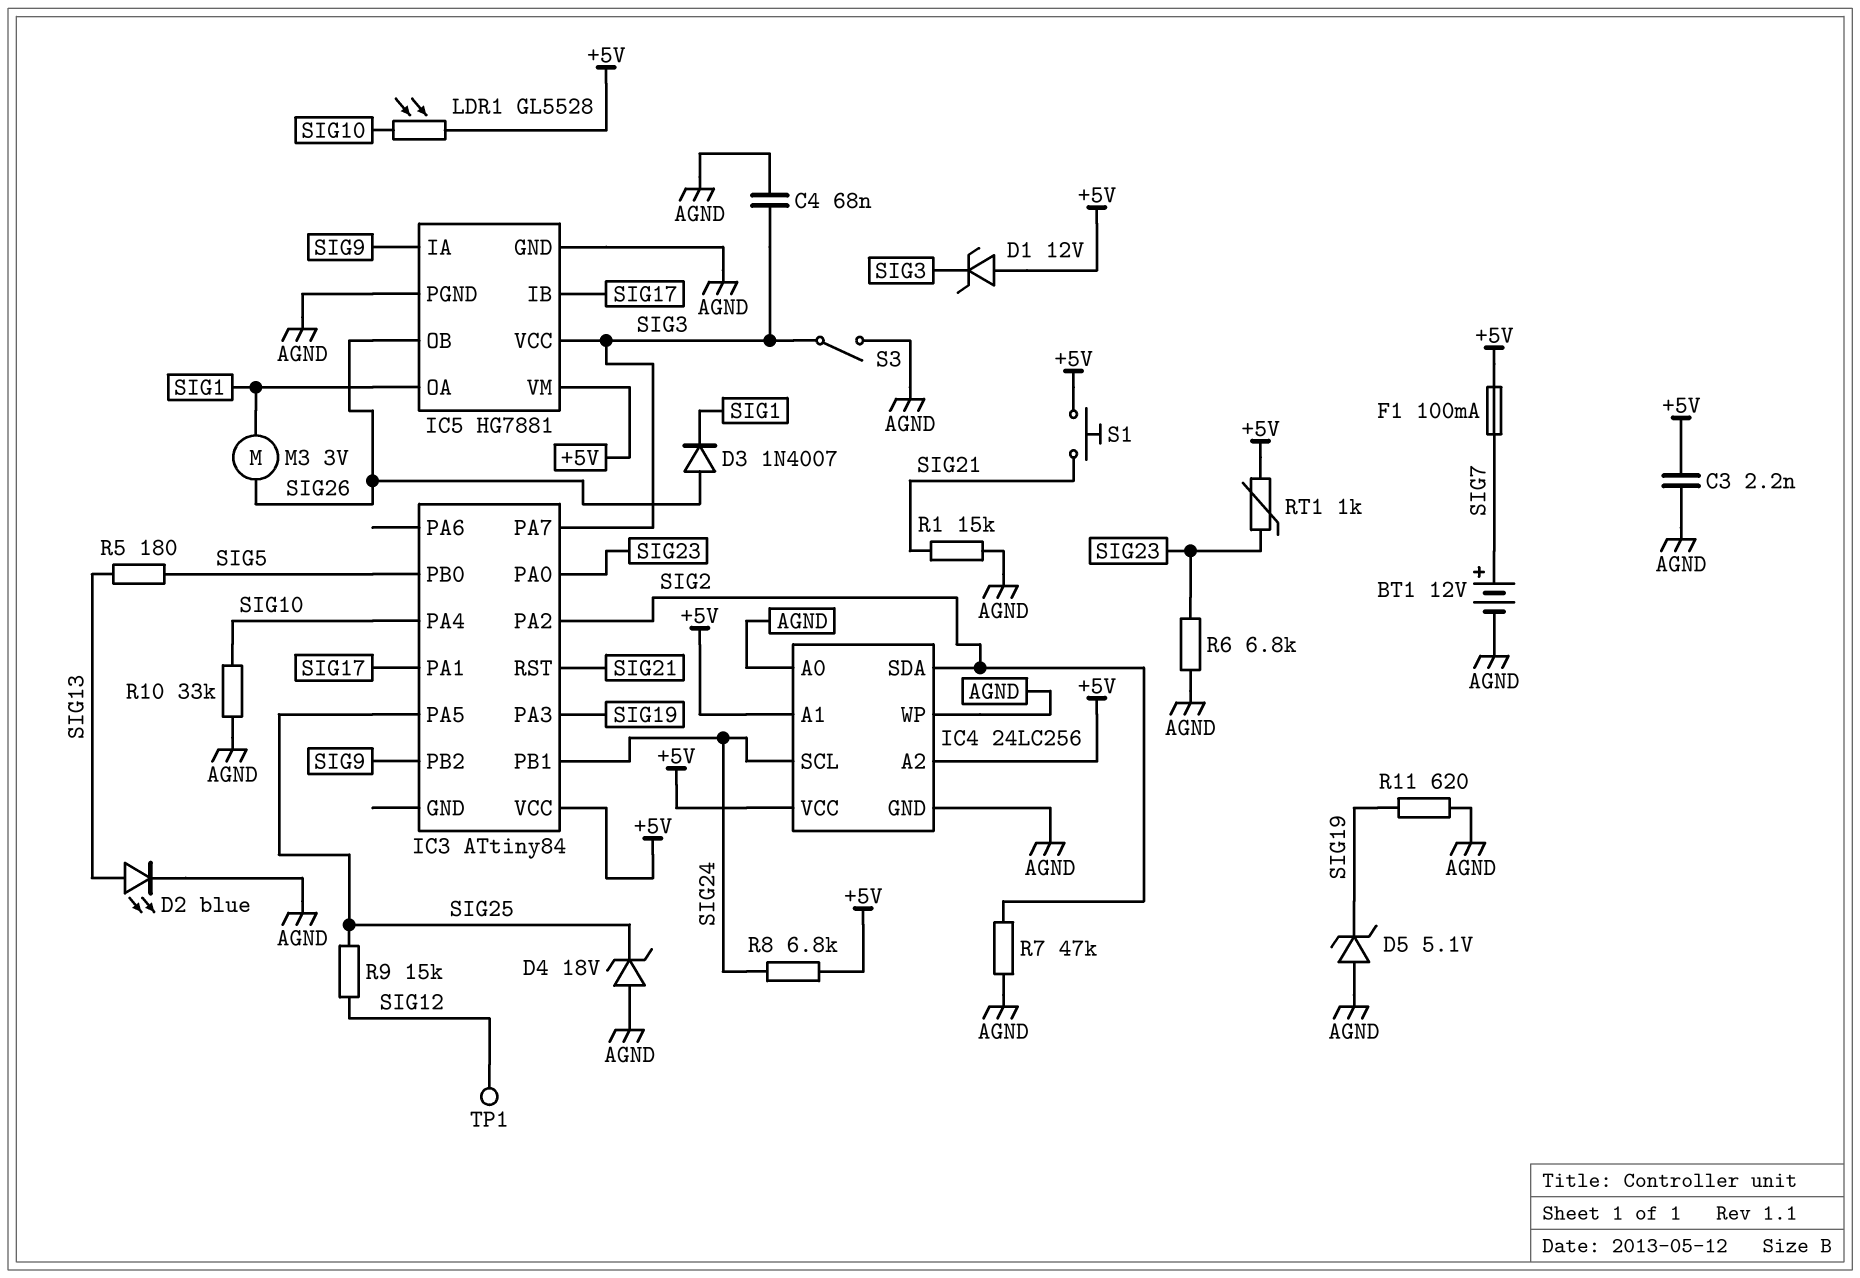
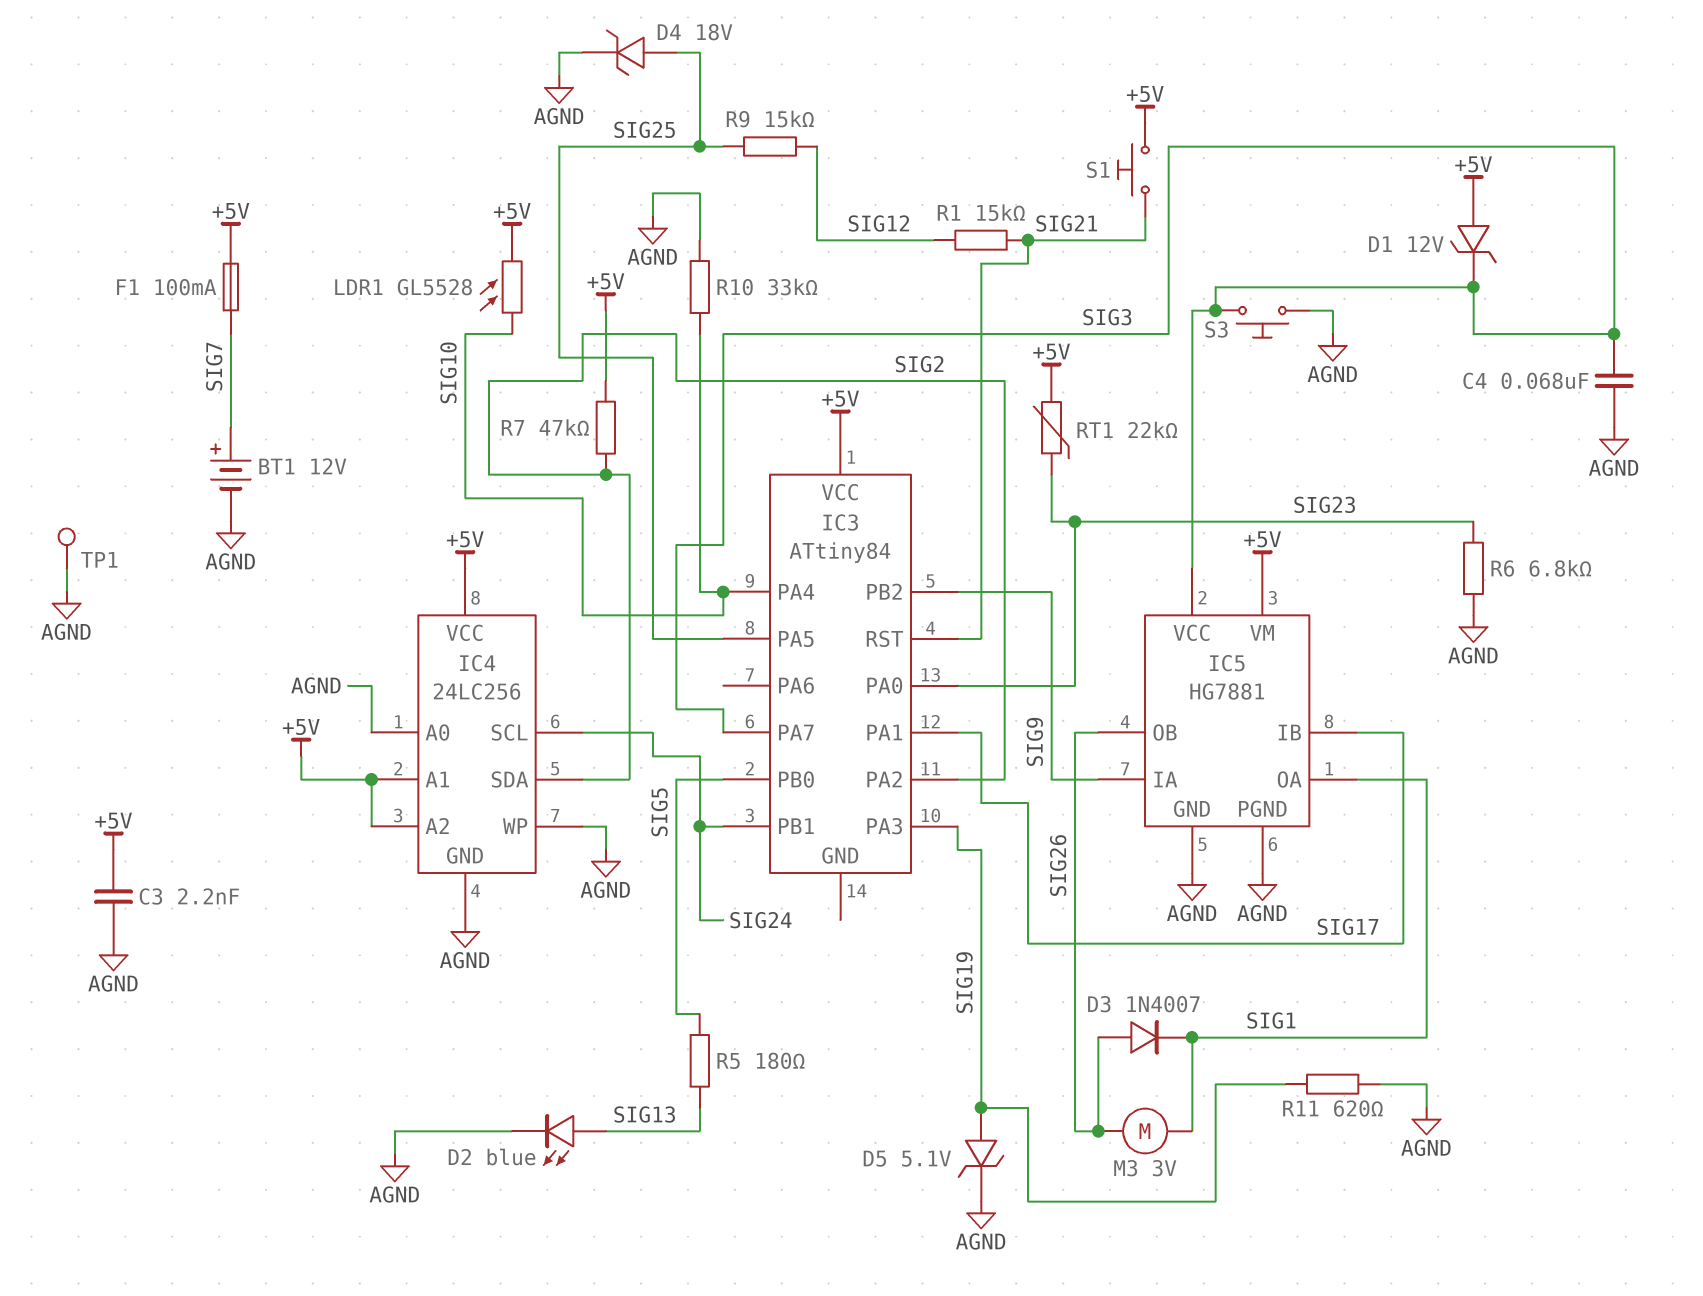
D4: zener 18V (A AGND, K SIG25) -> zener 18V (A SIG25, K AGND)
D5: zener 5.1V (A AGND, K SIG19) -> zener 5.1V (A SIG19, K AGND)
R1: 15k (AGND, SIG21) -> 15k (SIG12, SIG21)
R7: 47k (AGND, SIG2) -> 47k (+5V, SIG2)
R8: 6.8k (+5V, SIG24) -> none
RT1: 1k (+5V, SIG23) -> 22k (+5V, SIG23)
S3: switch (AGND, SIG3) -> button (AGND, SIG3)
TP1: test point (SIG12) -> test point (AGND)

